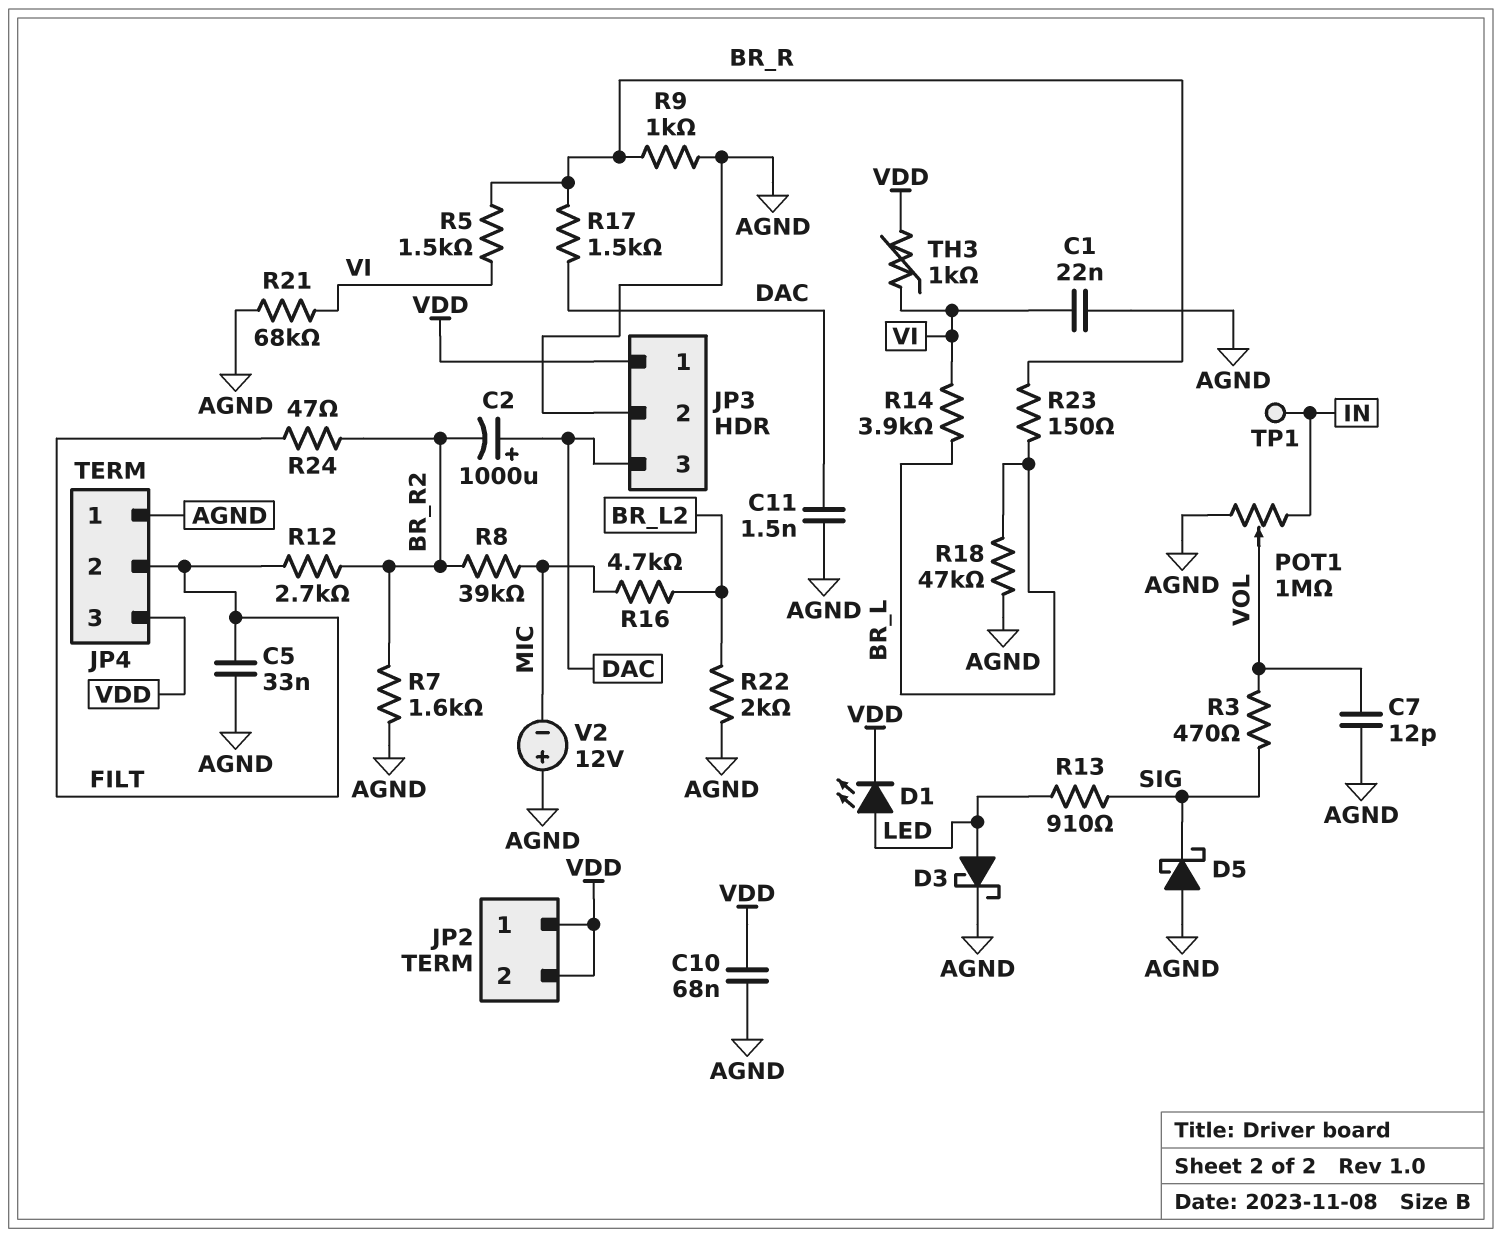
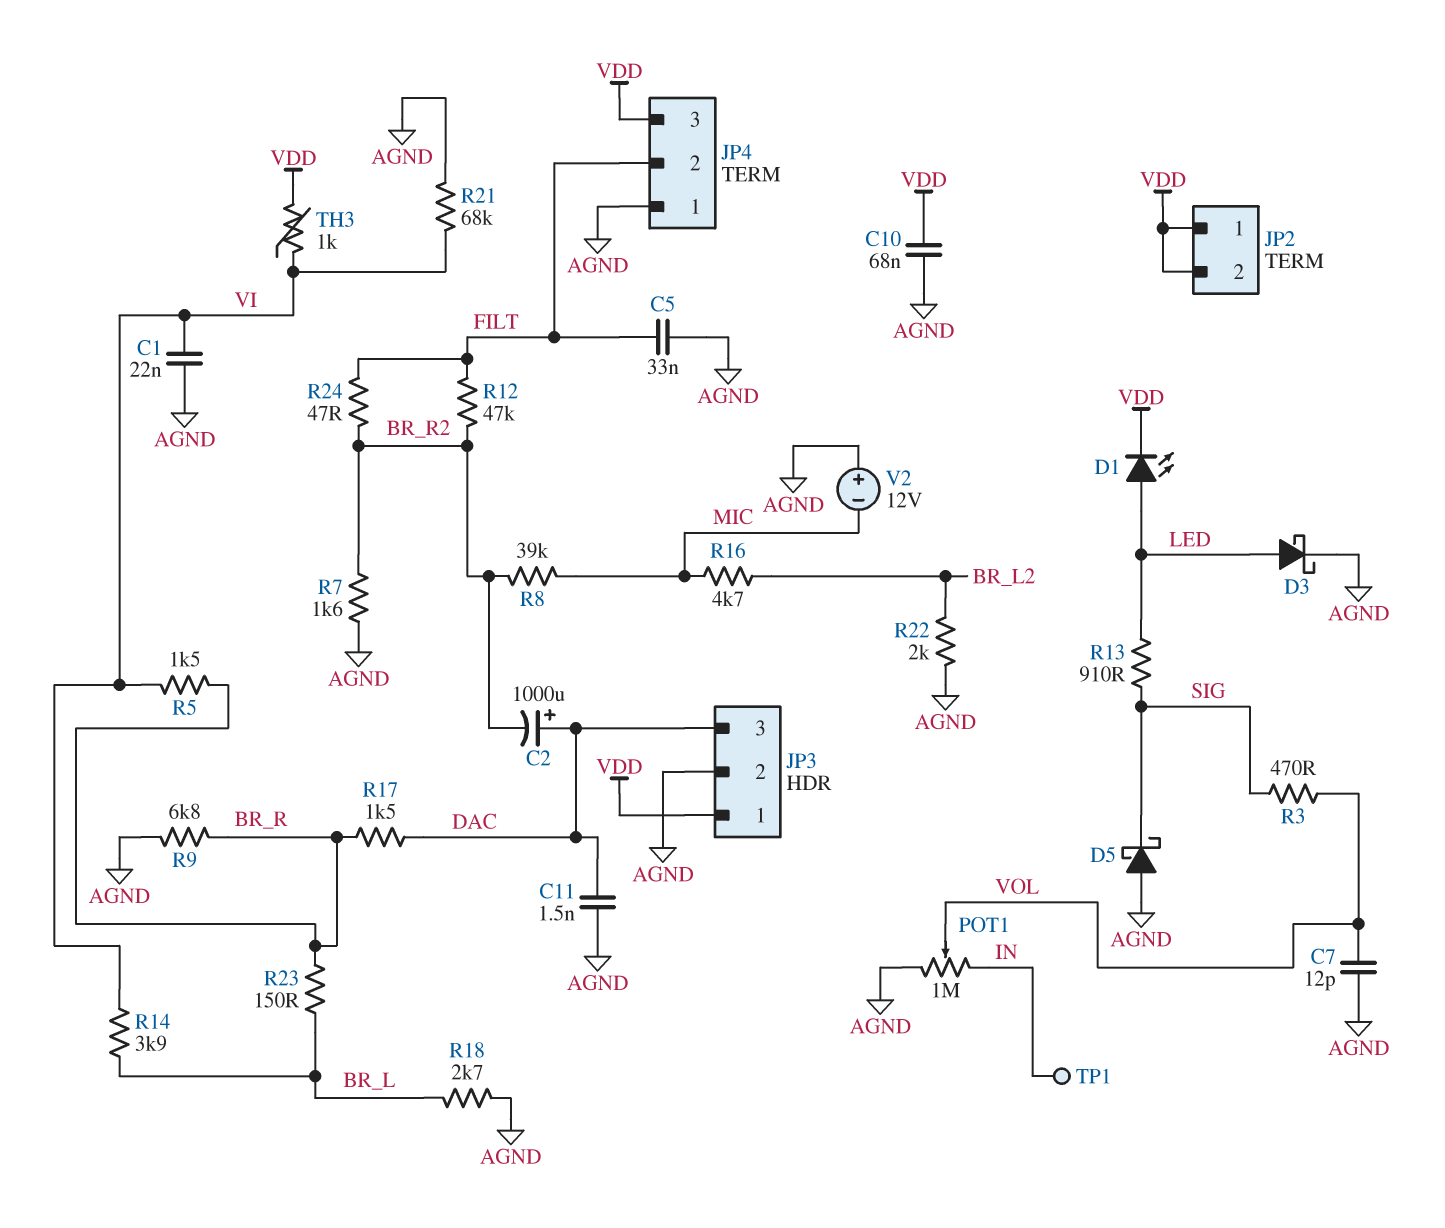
R9: 1k (AGND, BR_R) -> 6.8k (AGND, BR_R)
R12: 2.7k (BR_R2, FILT) -> 47k (BR_R2, FILT)
R18: 47k (AGND, BR_L) -> 2.7k (AGND, BR_L)

